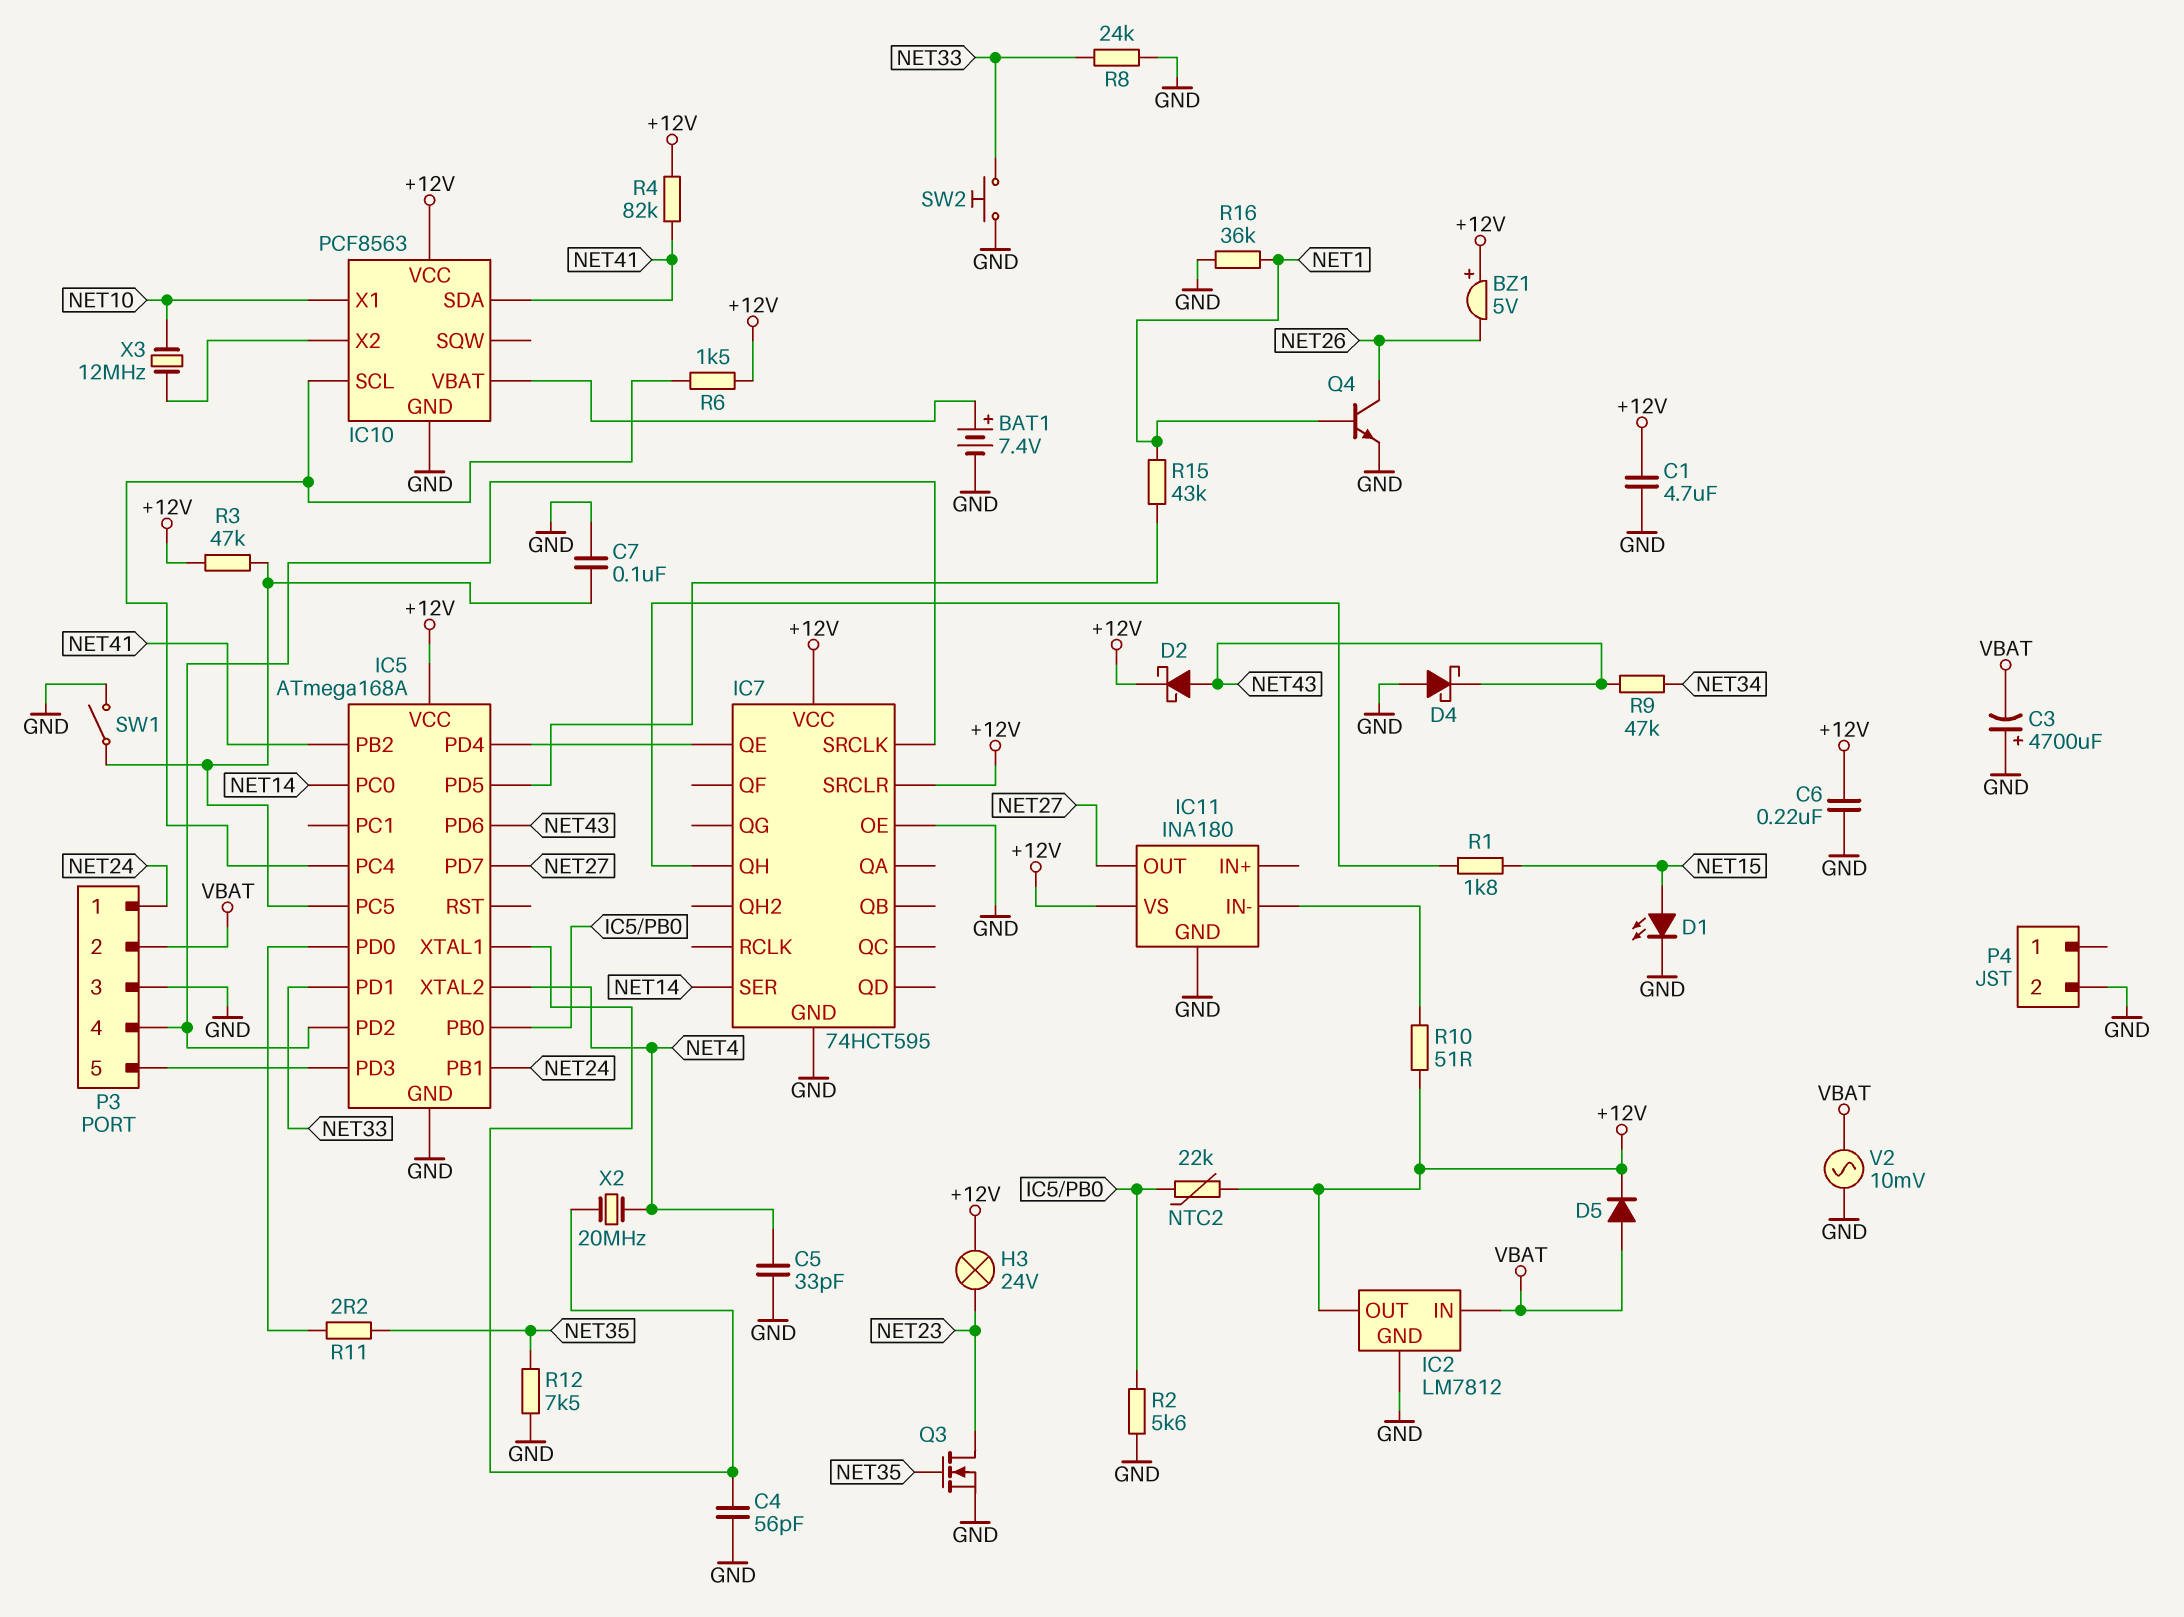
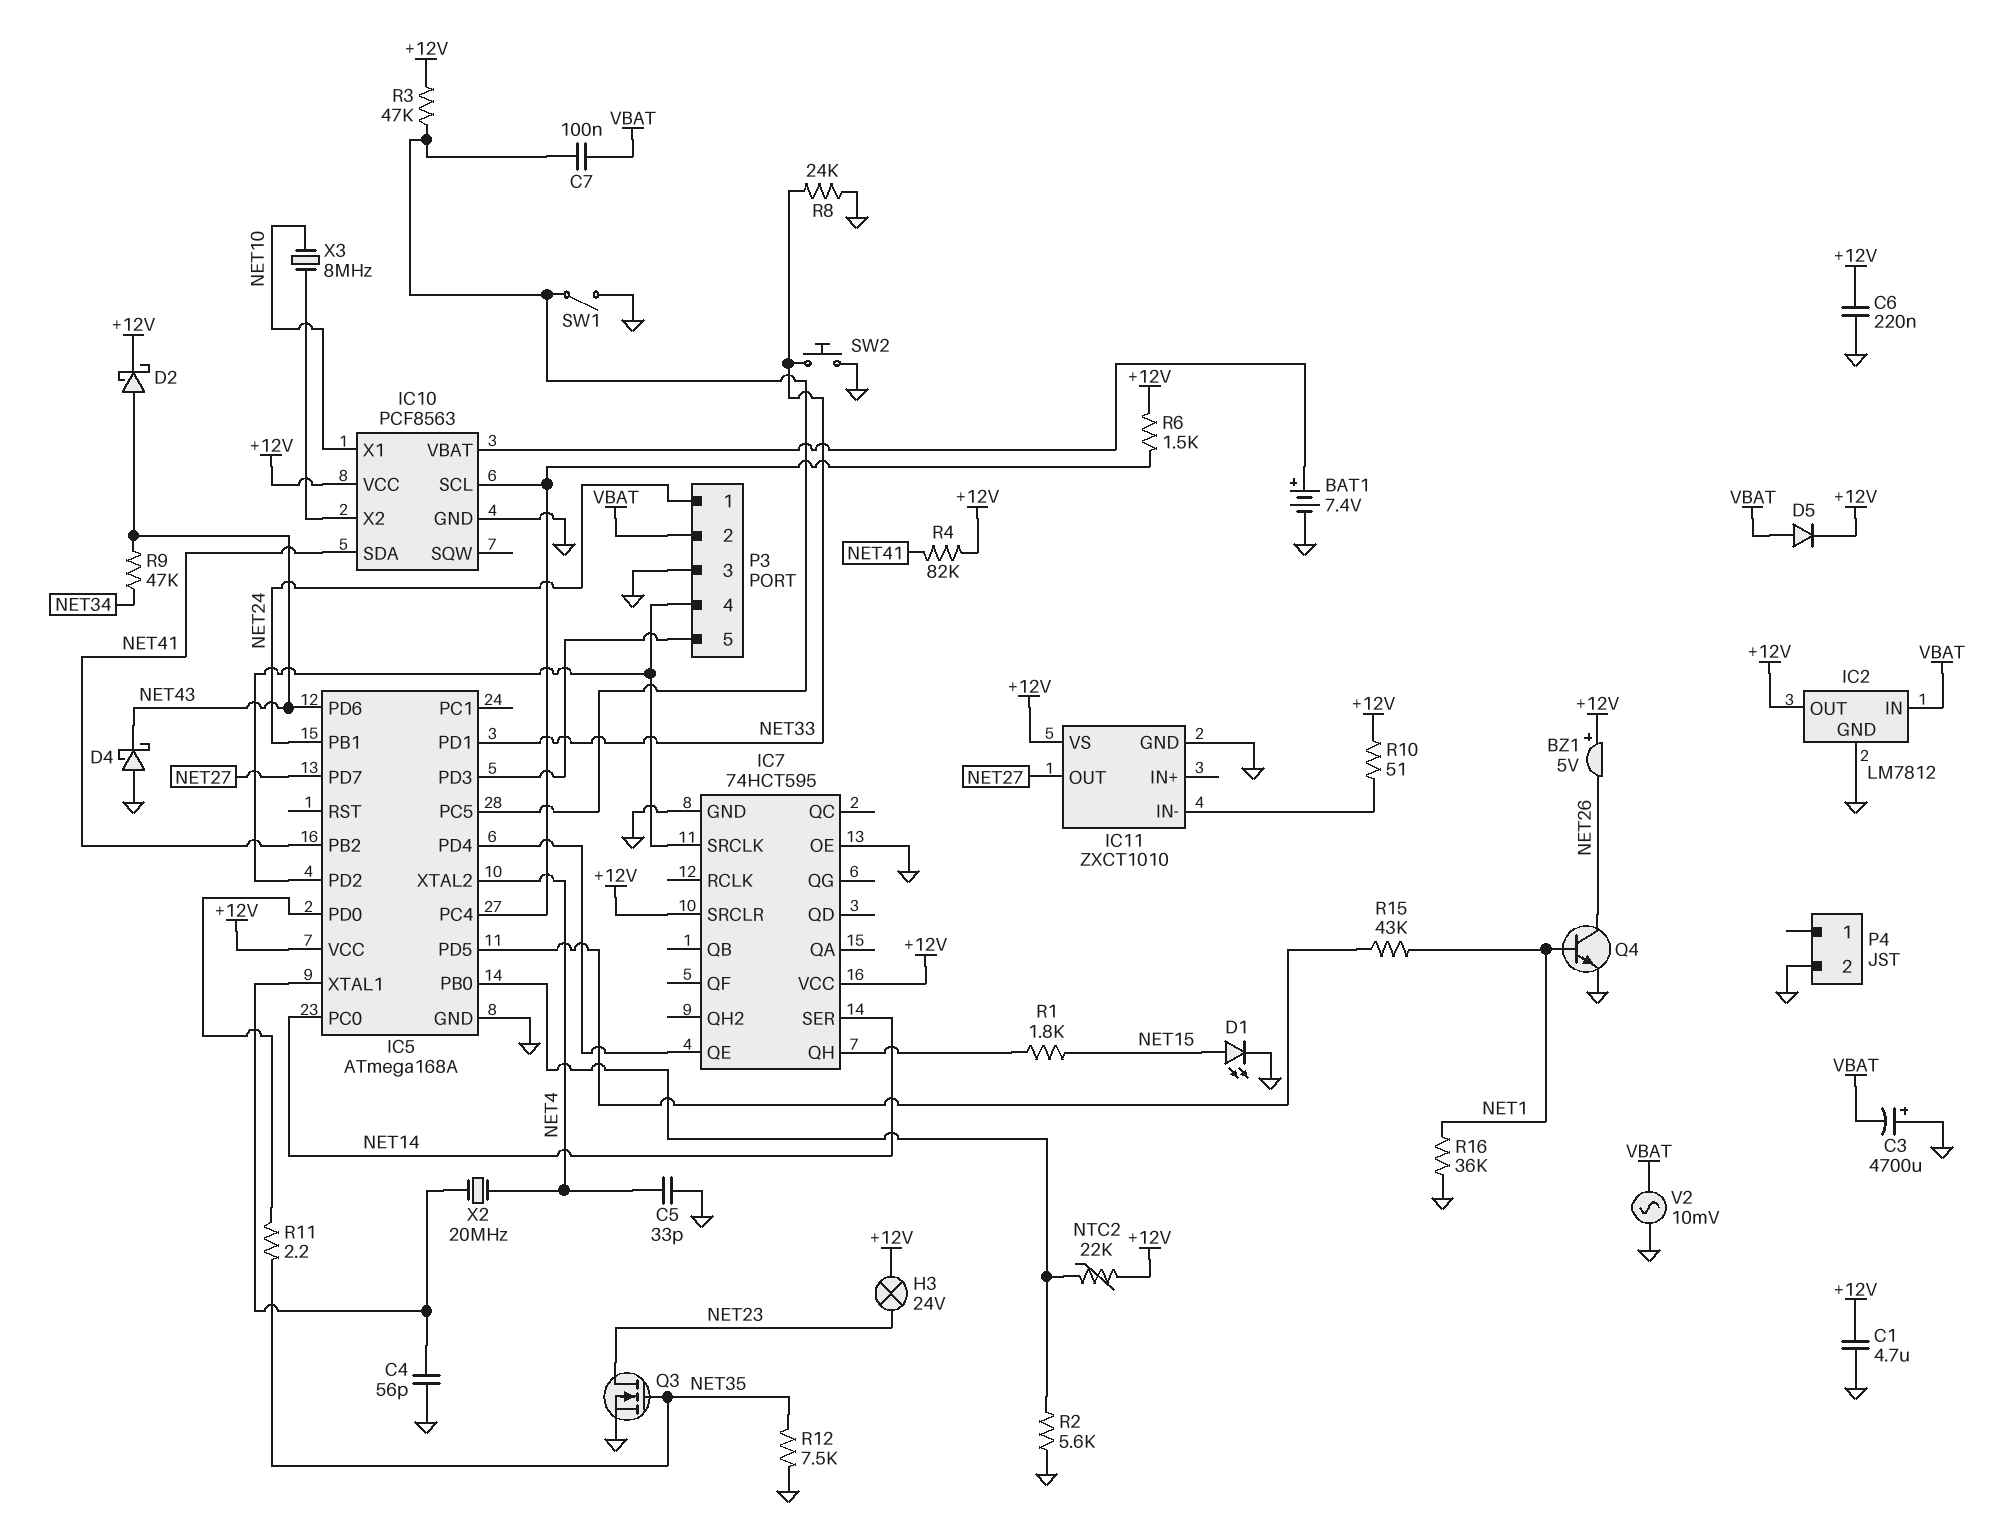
C7: 100nF (GND, IC5/PC5) -> 100nF (IC5/PC5, VBAT)
IC11: INA180 -> ZXCT1010
X3: 12MHz (IC10/X2, NET10) -> 8MHz (IC10/X2, NET10)

